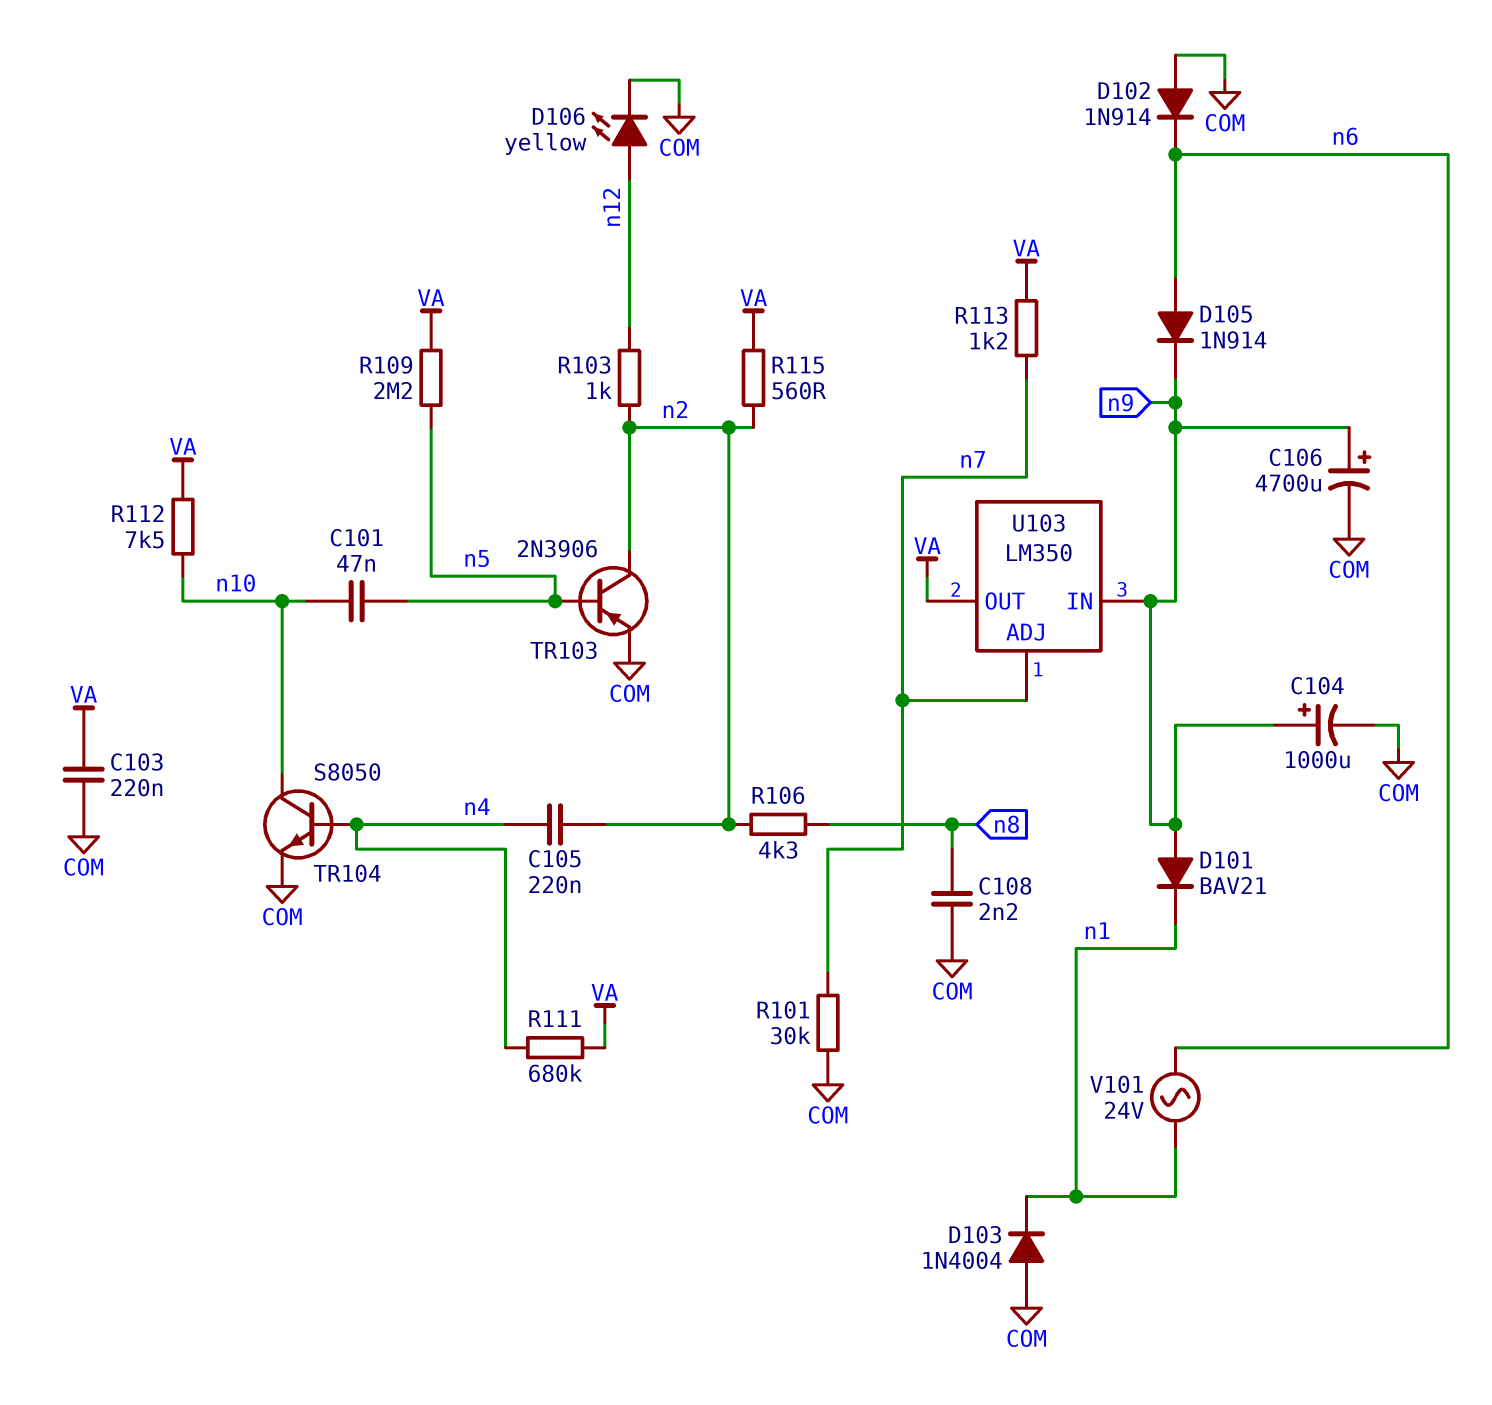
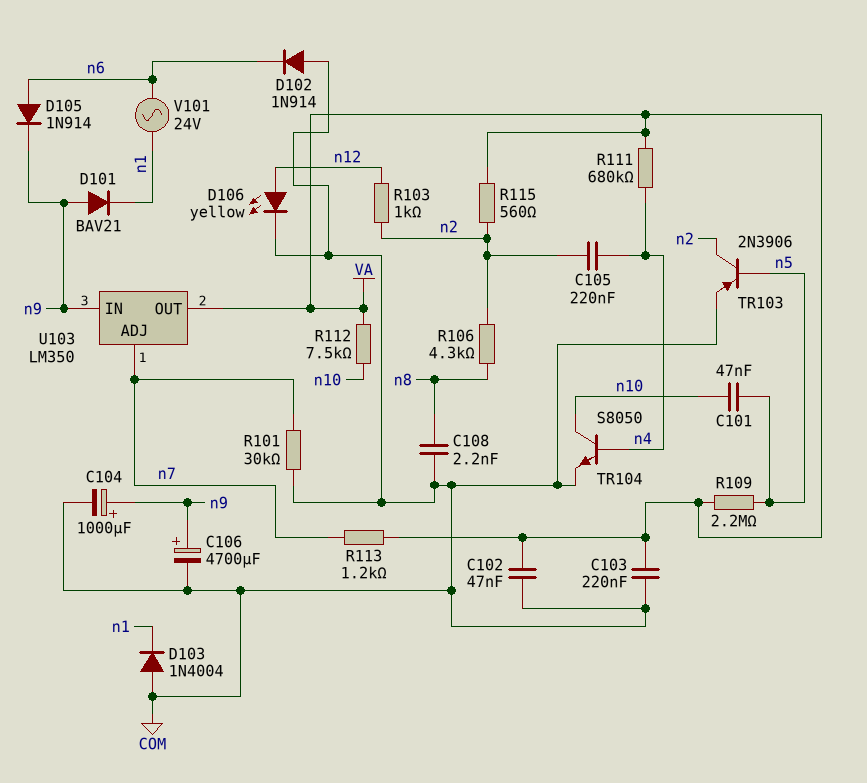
C102: none -> 47nF (COM, VA)

